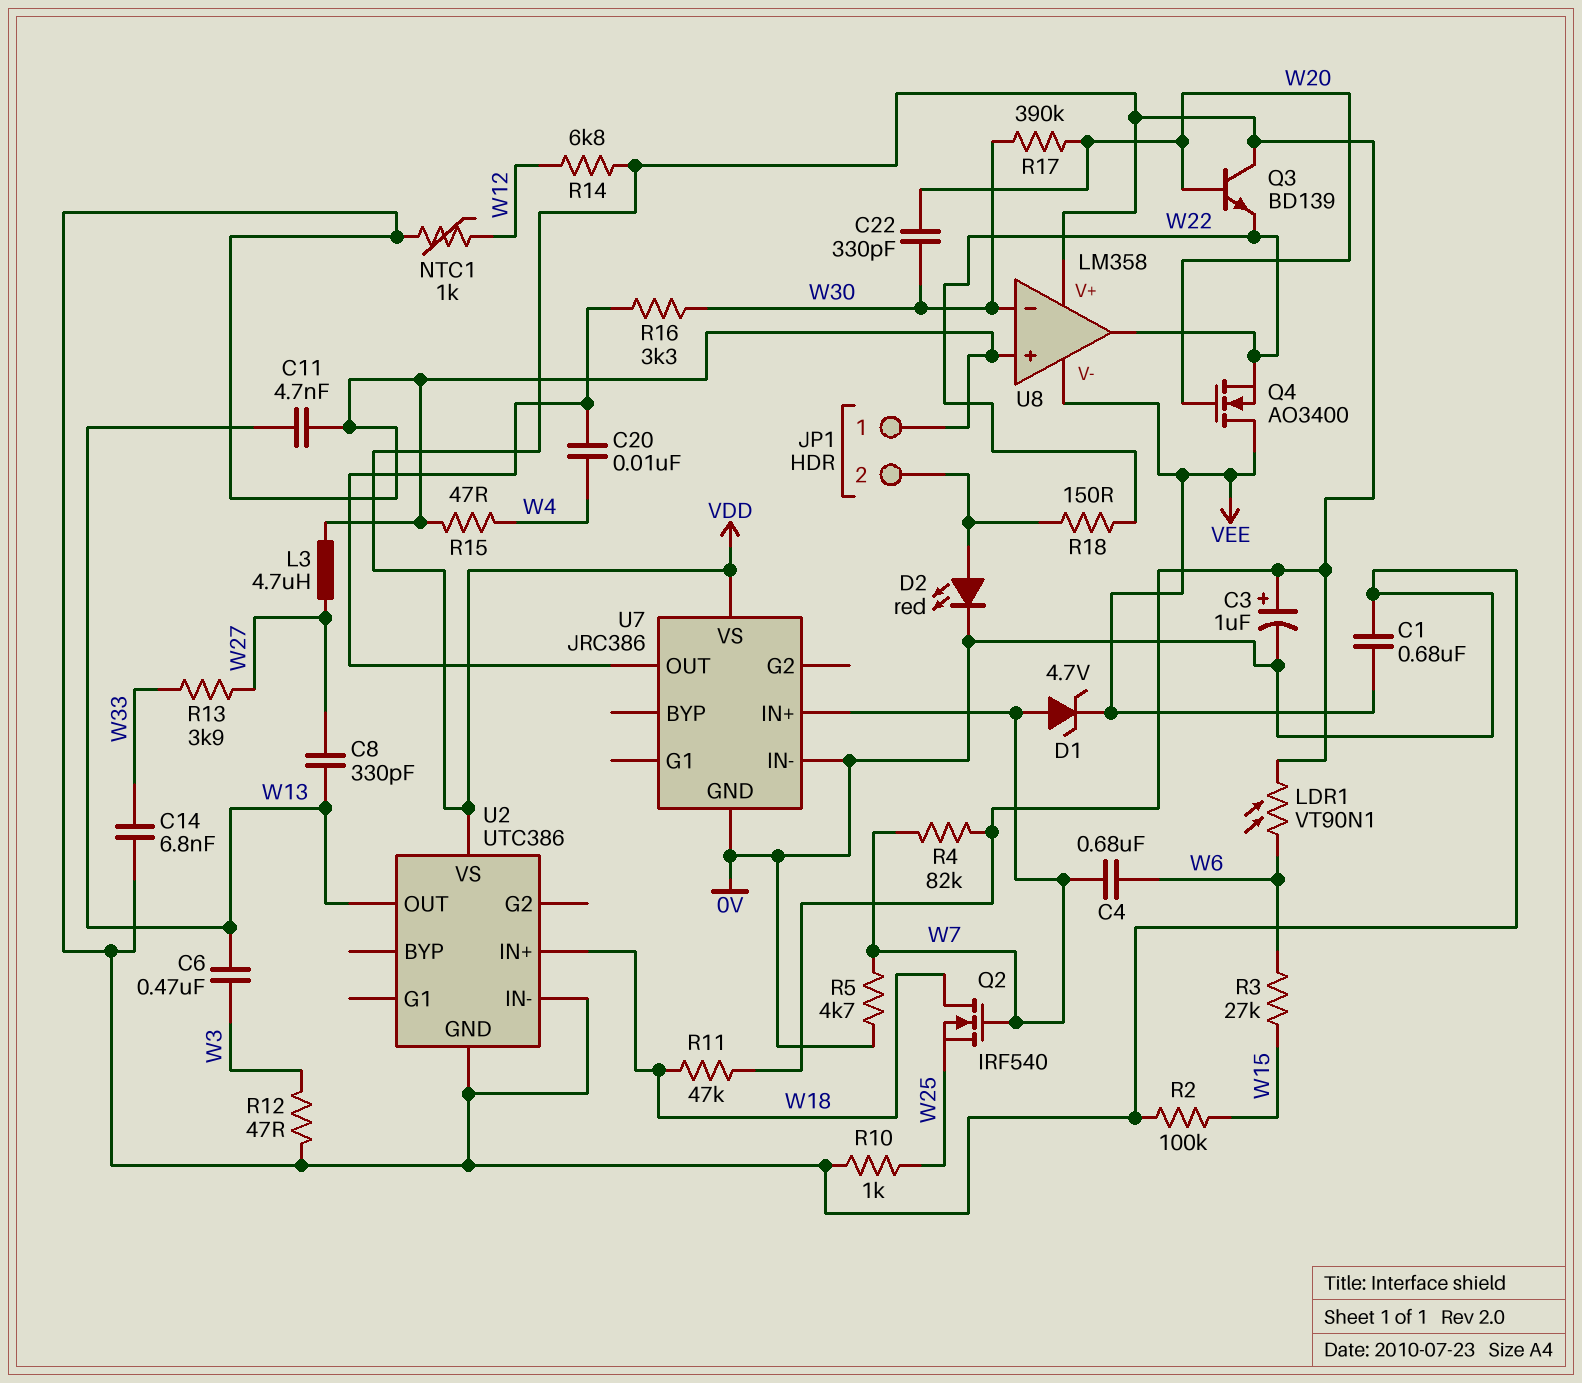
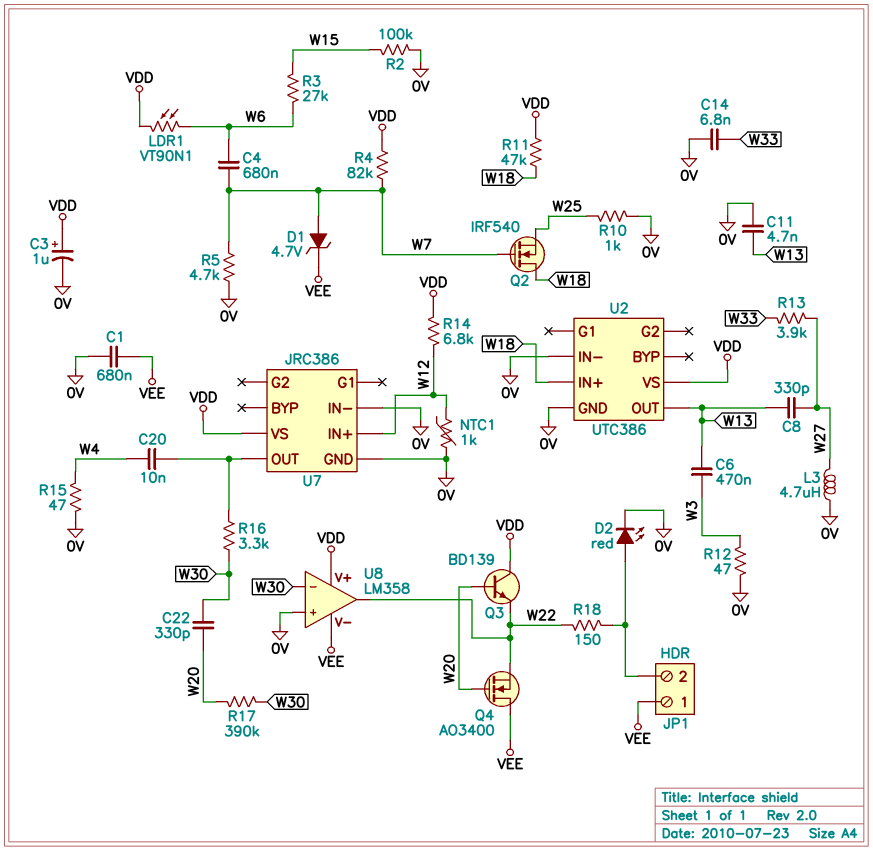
JP1 pin 1: 0V -> VEE
U7 pin IN+: W7 -> W12

